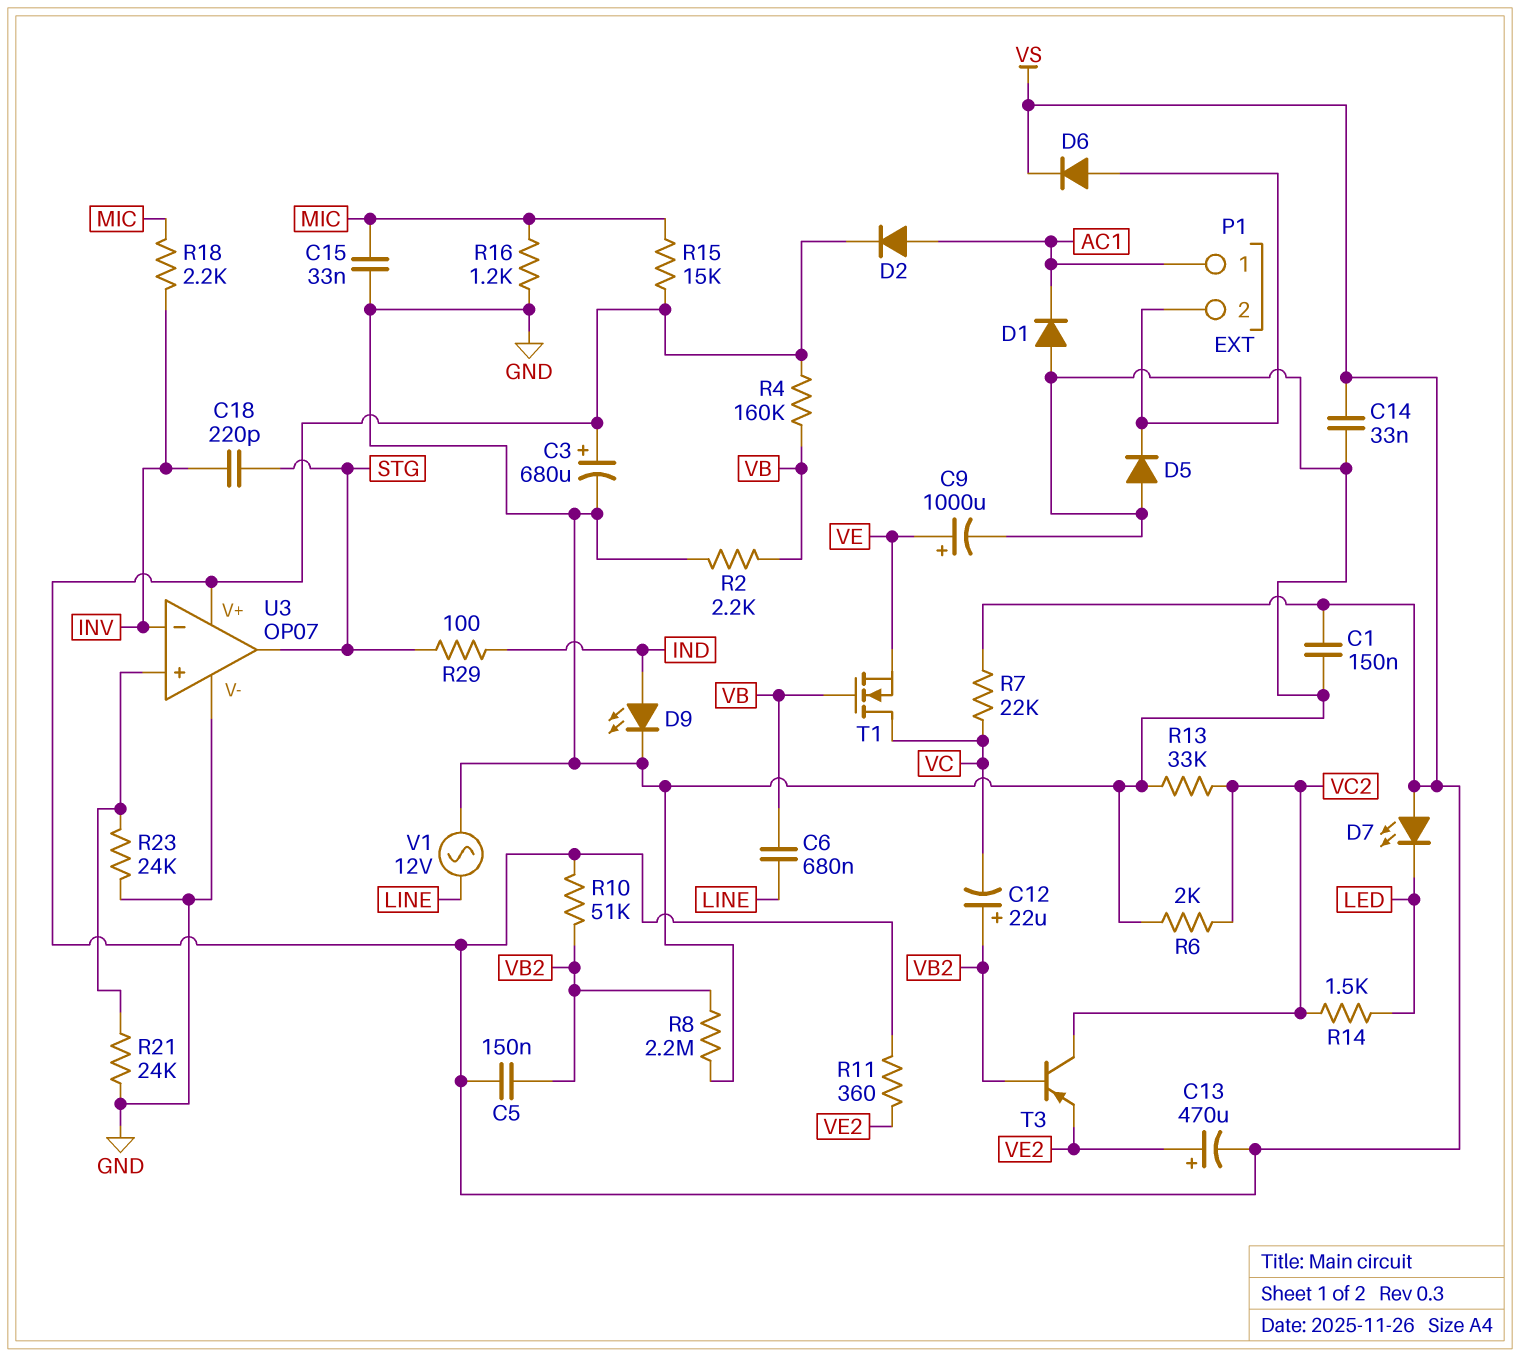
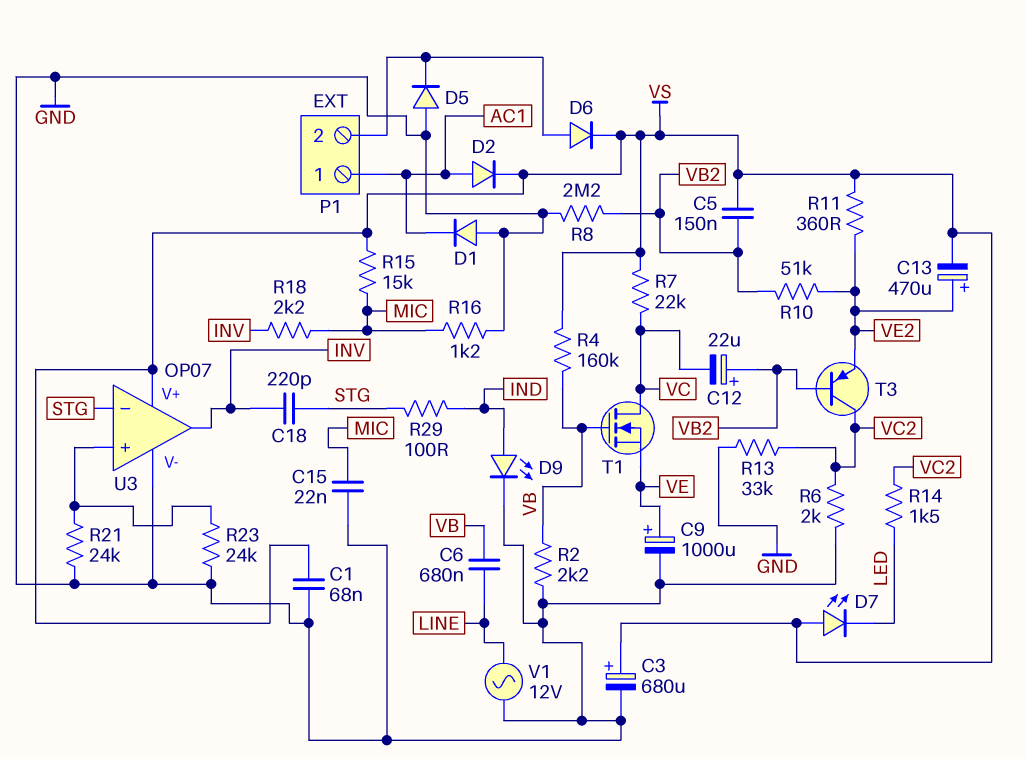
C1: 150nF (GND, VS) -> 68nF (GND, VS)
C14: 33nF (GND, VS) -> none
C15: 33nF (GND, MIC) -> 22nF (GND, MIC)
R10: 51k (VB2, VS) -> 51k (VB2, VE2)
U3 pin in-: INV -> STG
U3 pin out: STG -> INV

